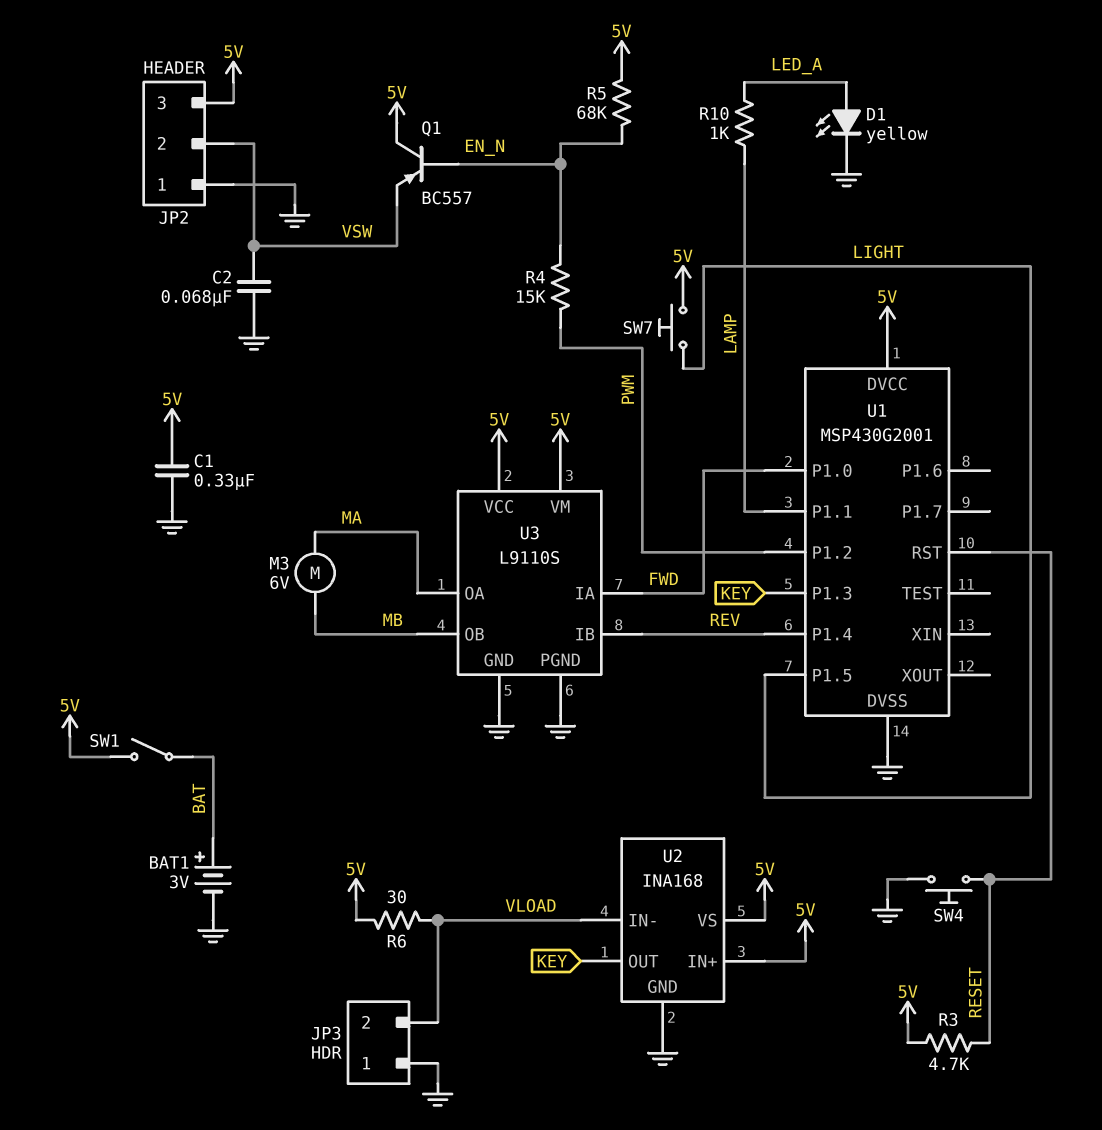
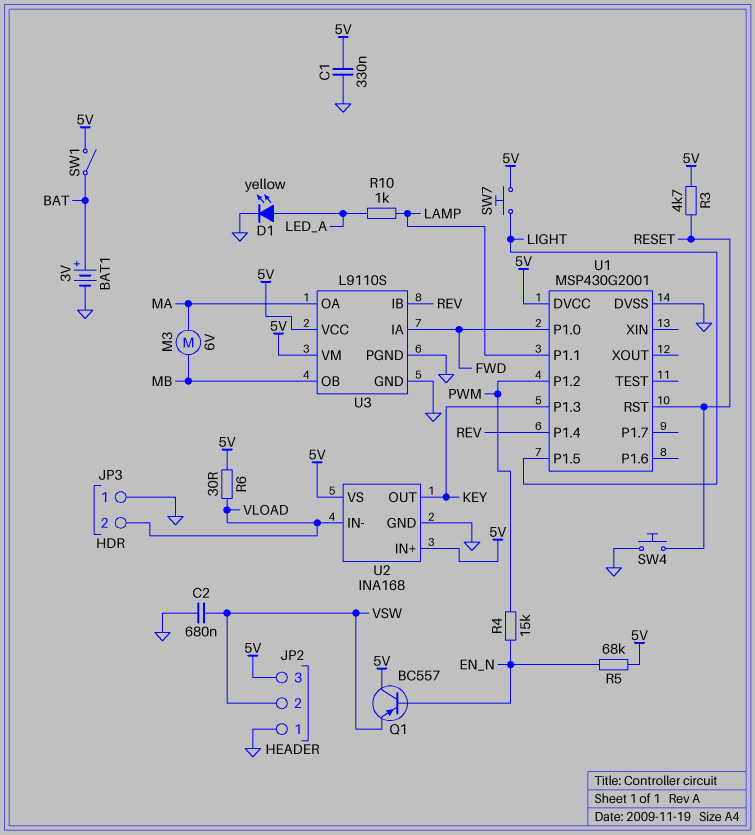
C2: 68nF (GND, VSW) -> 680nF (GND, VSW)

